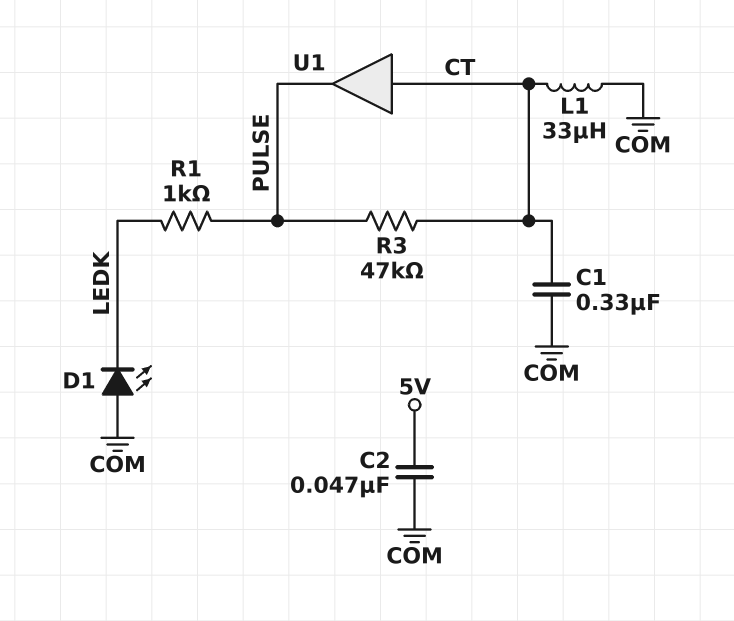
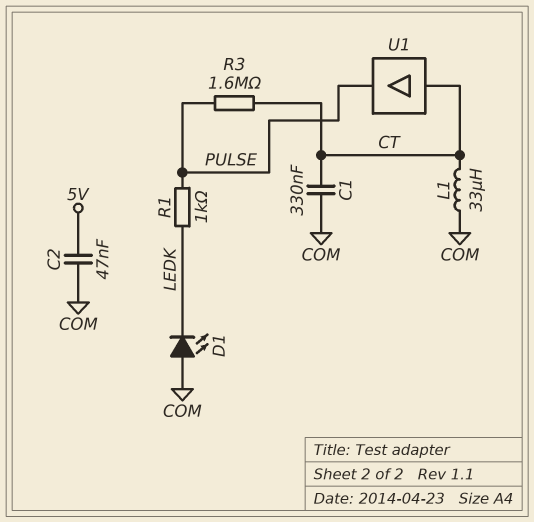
R3: 47k (CT, PULSE) -> 1.6M (CT, PULSE)

